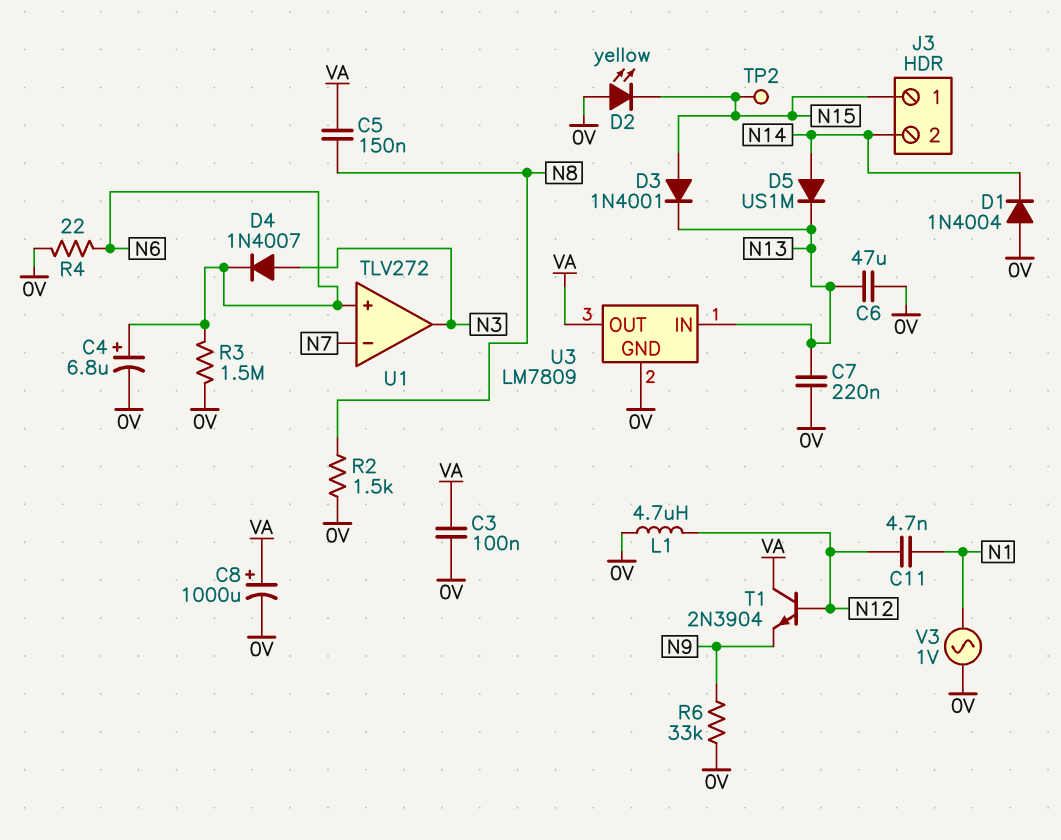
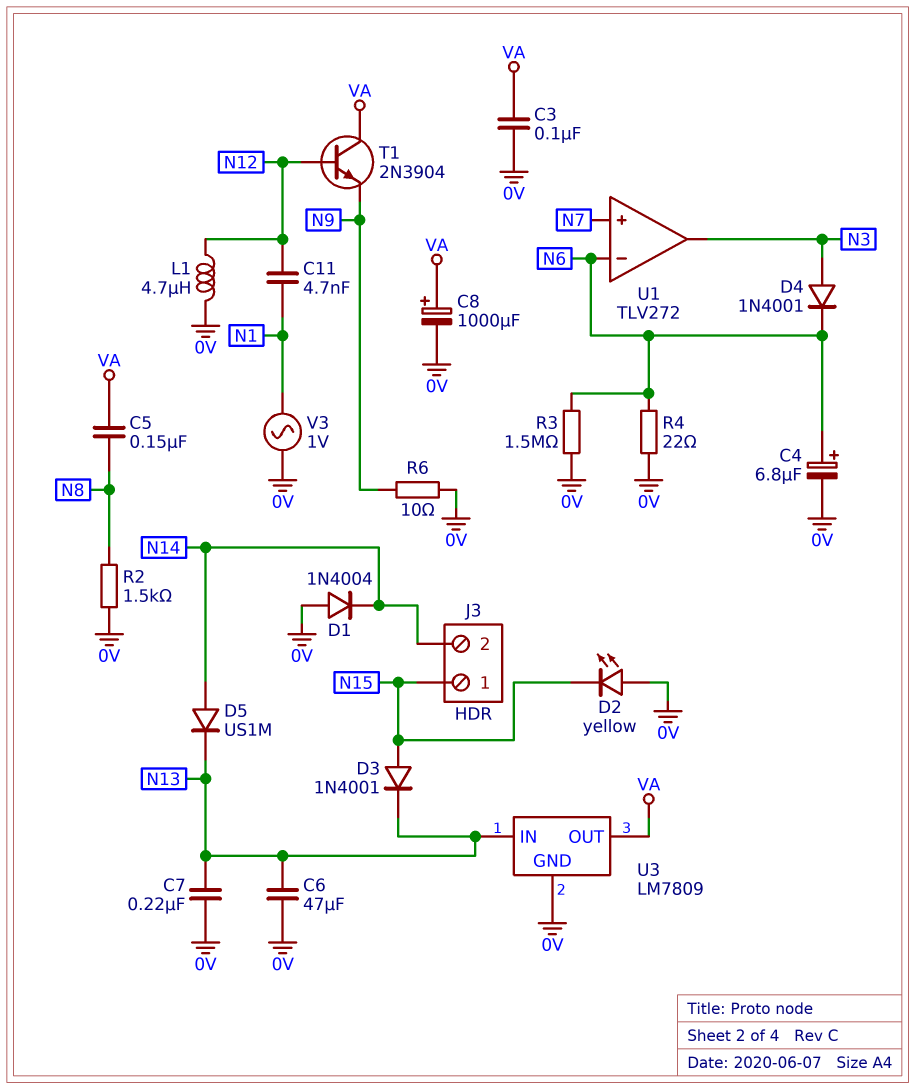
D4: diode 1N4007 (A N3, K N6) -> diode 1N4001 (A N3, K N6)
R6: 33k (0V, N9) -> 10 (0V, N9)
TP2: test point (N15) -> none
U1 pin in+: N6 -> N7
U1 pin in-: N7 -> N6

